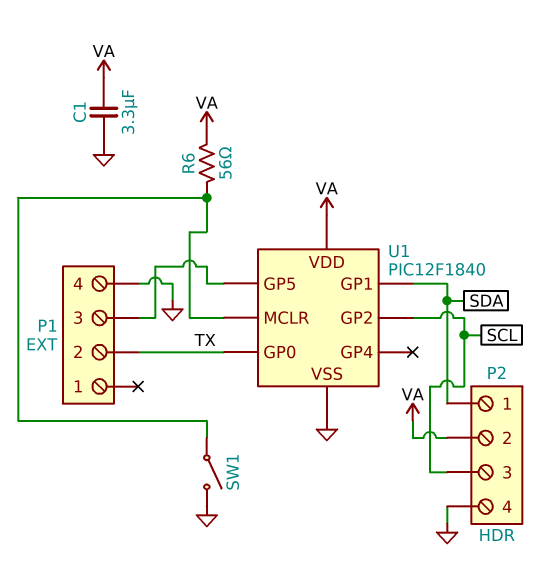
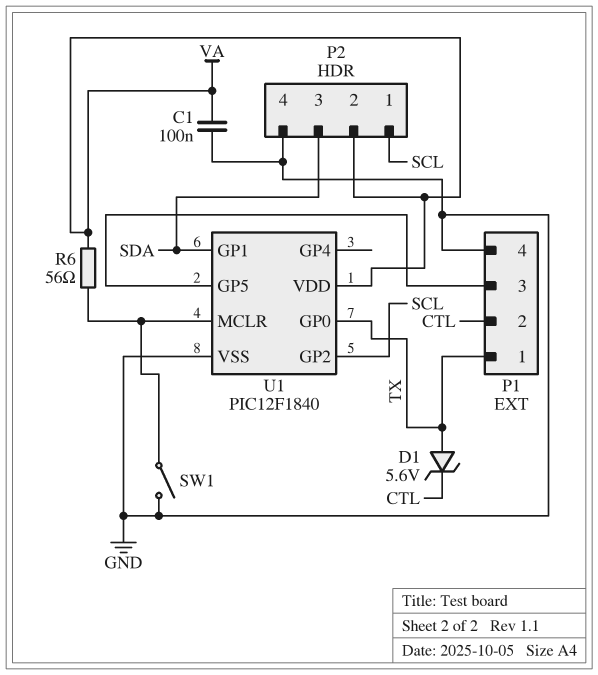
C1: 3.3uF (GND, VA) -> 100nF (GND, VA)
D1: none -> zener 5.6V (A TX, K CTL)
P1 pin 1: none -> TX
P1 pin 2: TX -> CTL
P2 pin 1: SDA -> SCL
P2 pin 3: SCL -> SDA

